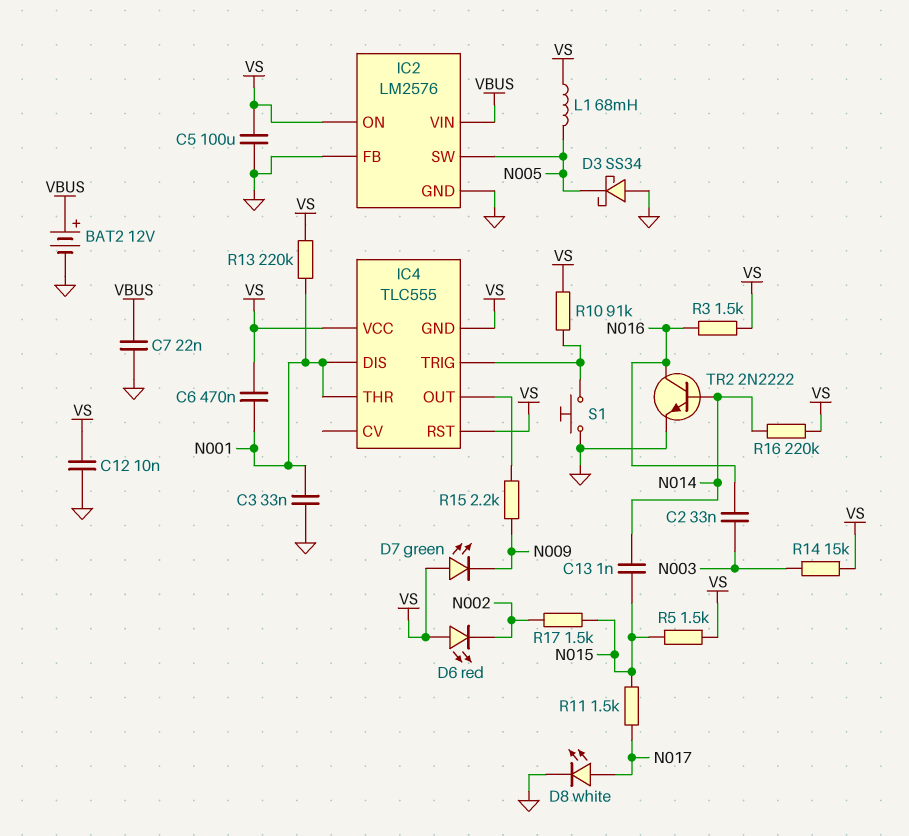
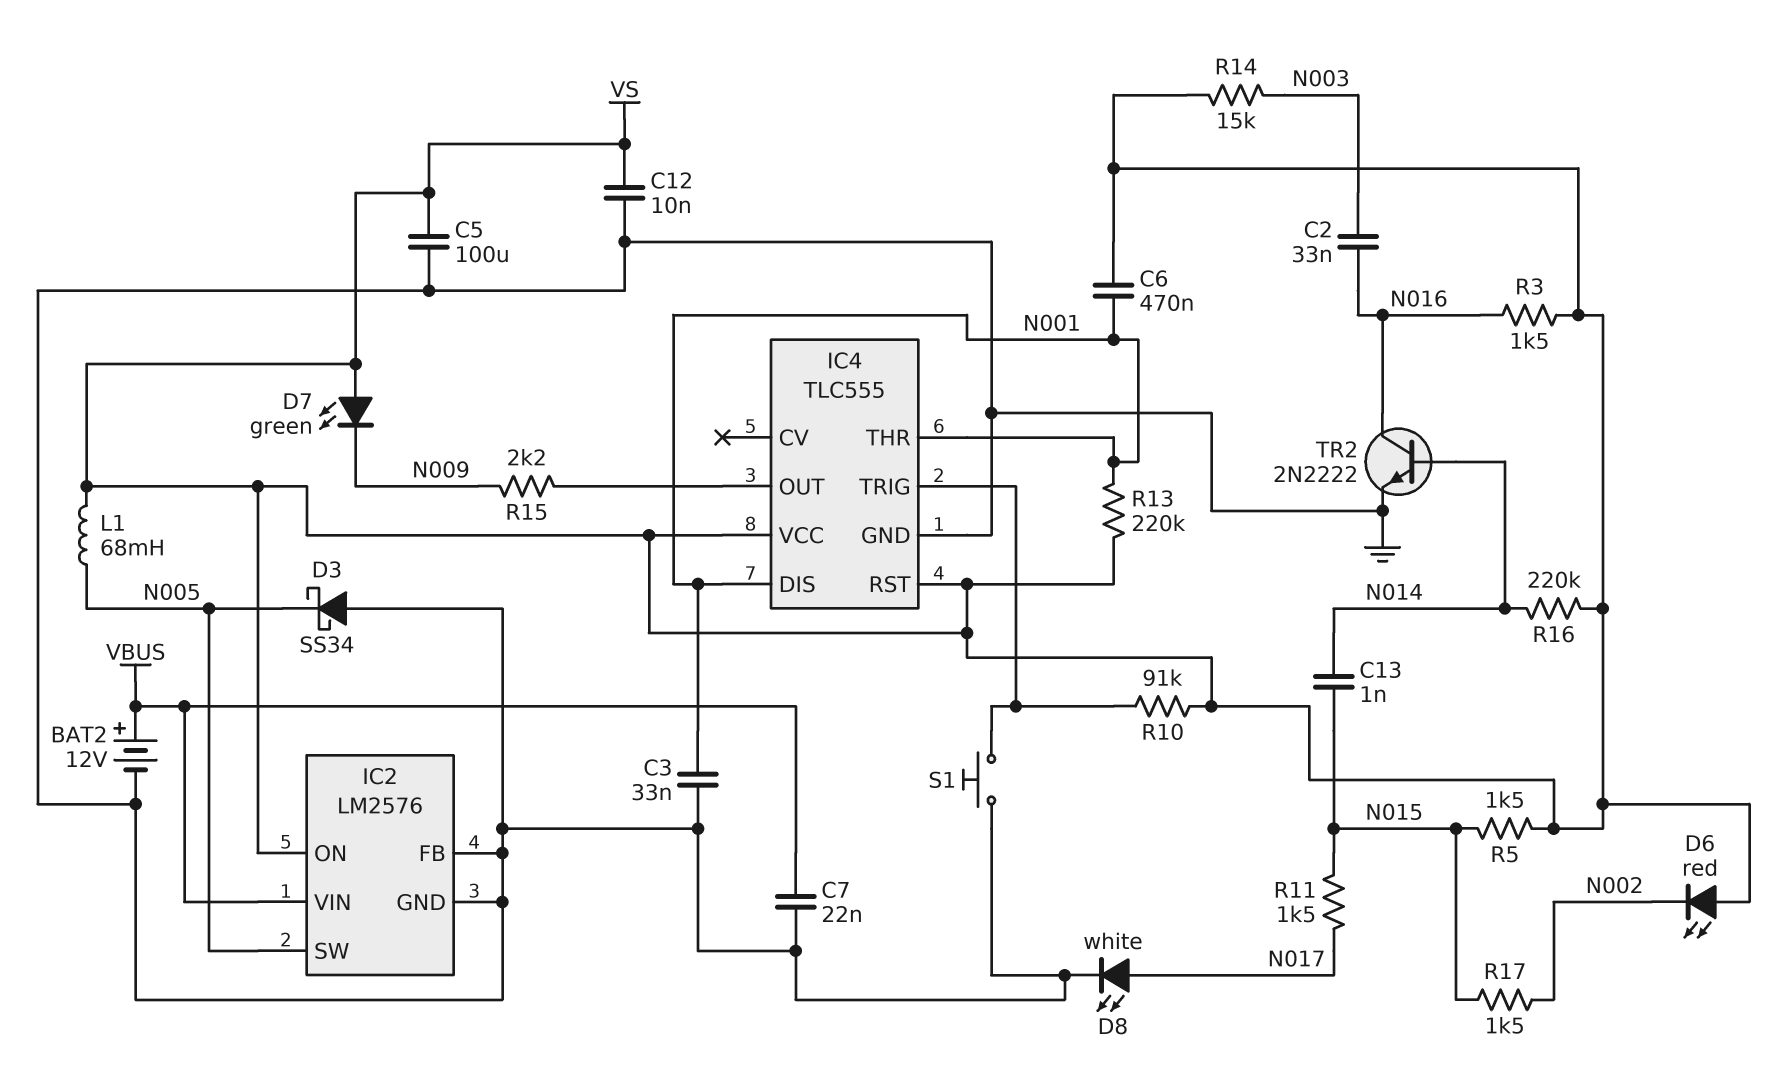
IC4 pin GND: VS -> GND

